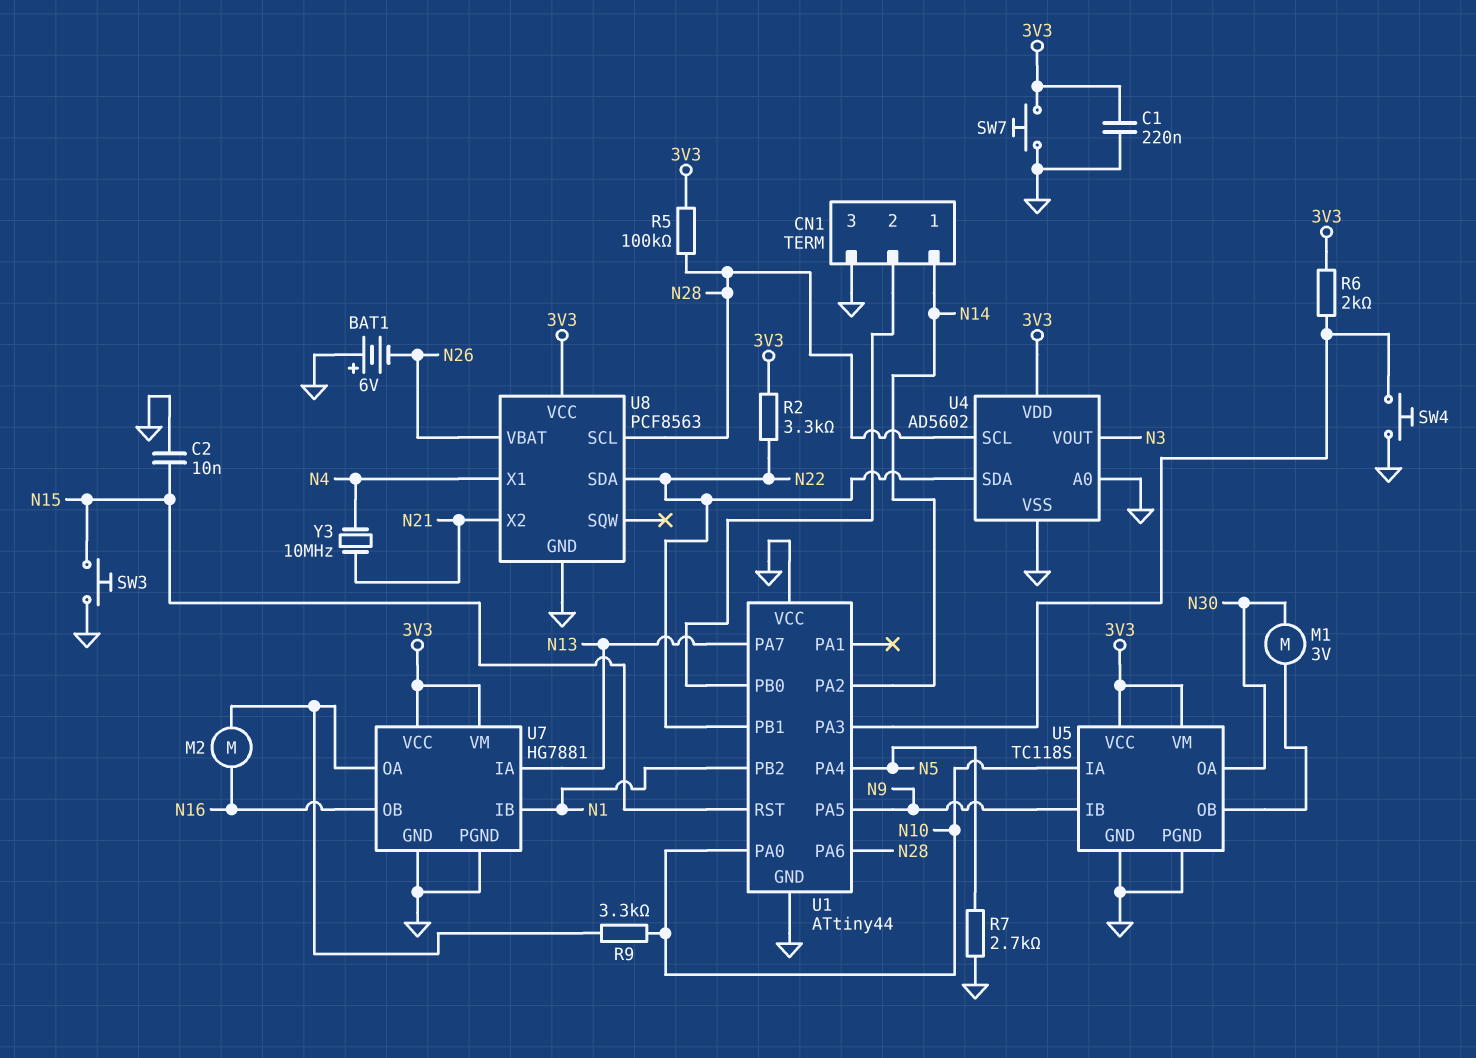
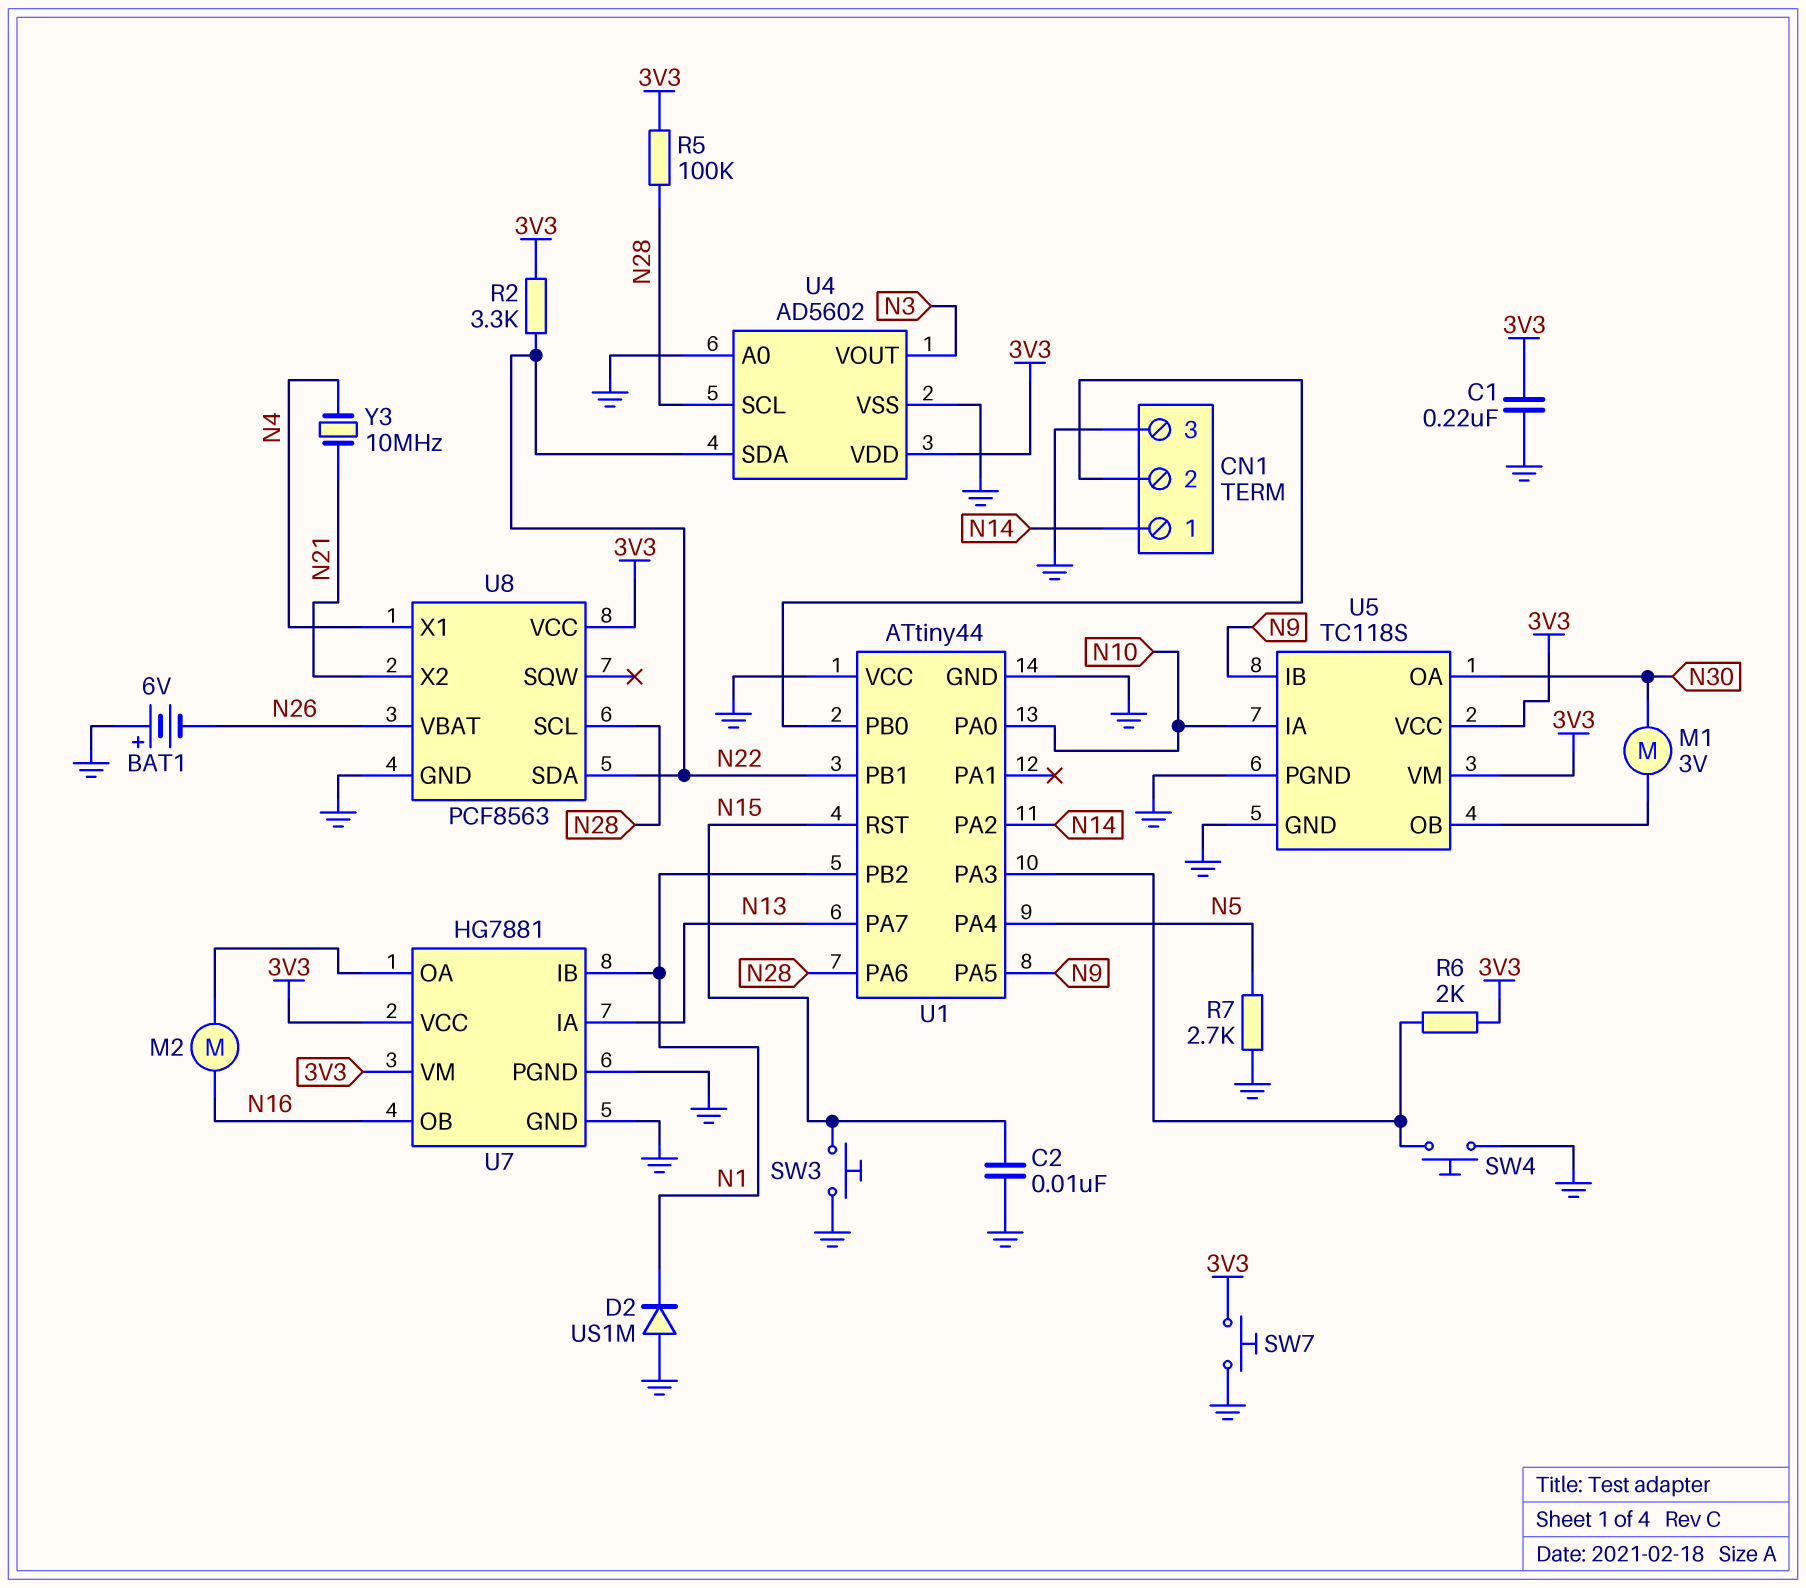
D2: none -> diode US1M (A GND, K N1)
R9: 3.3k (N10, U7/OA) -> none

